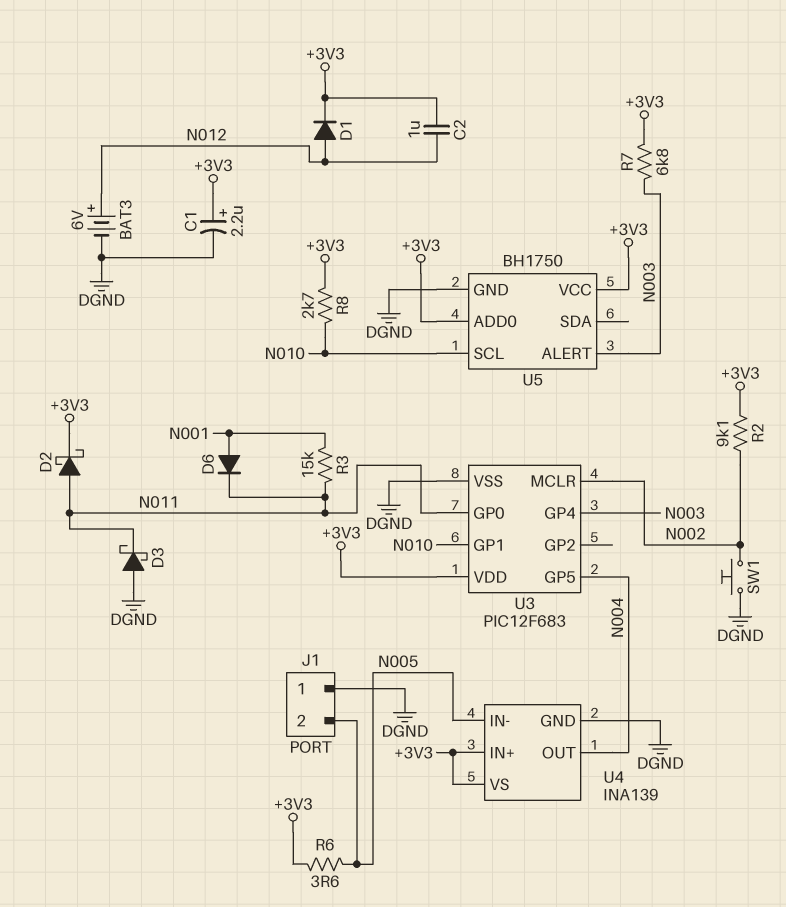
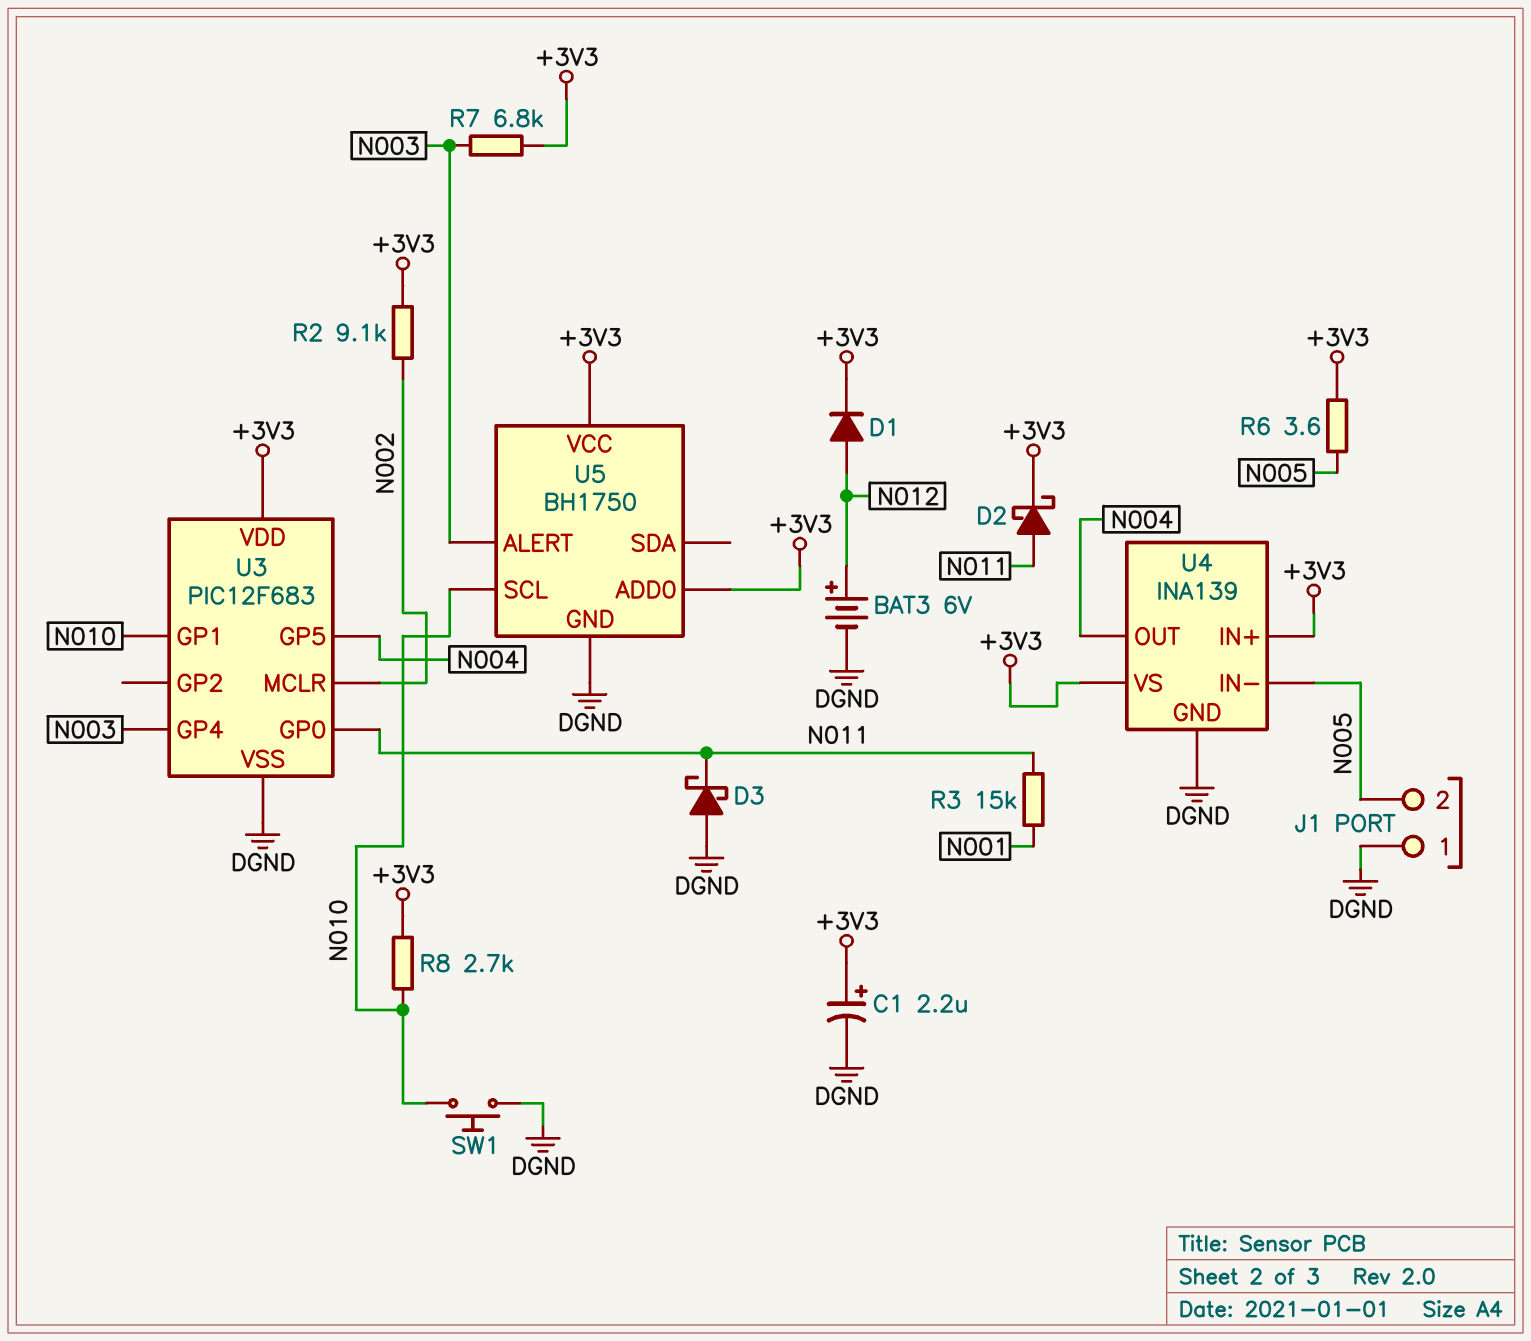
C2: 1uF (+3V3, N012) -> none
D6: diode (A N001, K N011) -> none
SW1: button (DGND, N002) -> button (DGND, N010)

